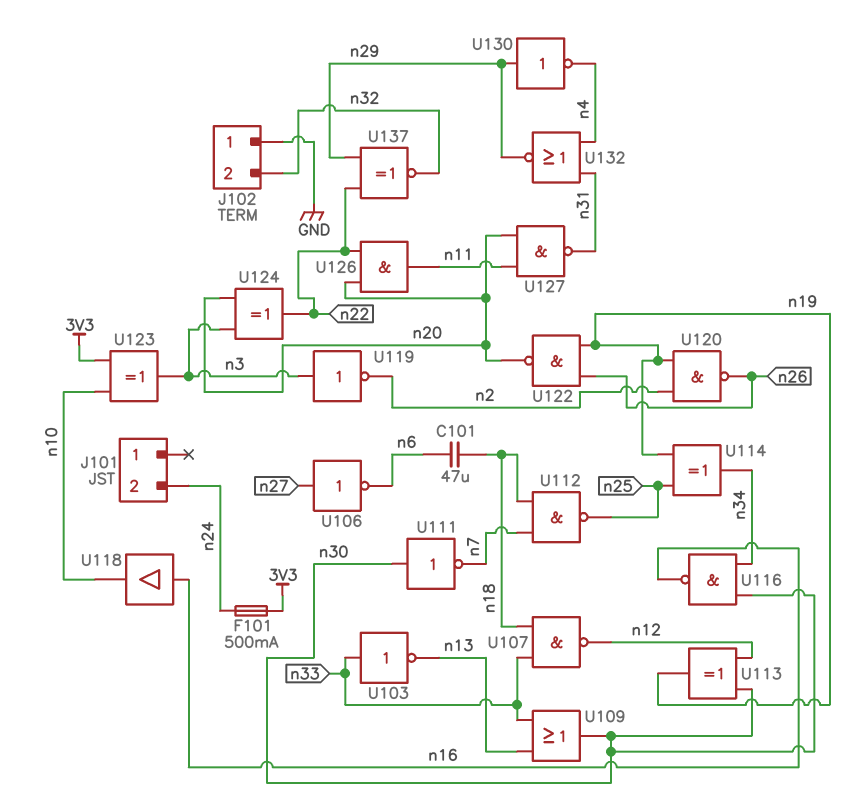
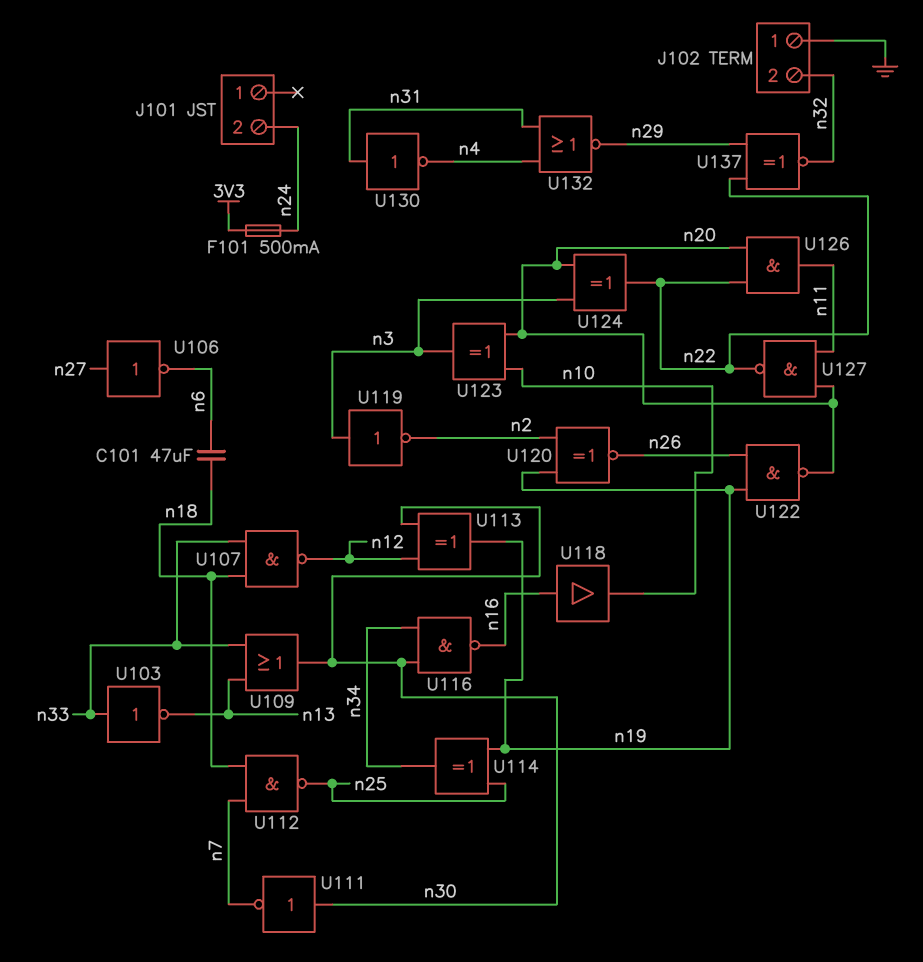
U120: NAND (in n2, in n19, out n26) -> XNOR (in n2, in n19, out n26)
U123: XOR (in 3V3, in n10, out n3) -> XOR (in n10, in n20, out n3)
U127: NAND (in n11, in n20, out n31) -> NAND (in n11, in n20, out n22)
U130: NOT (in n29, out n4) -> NOT (in n31, out n4)

